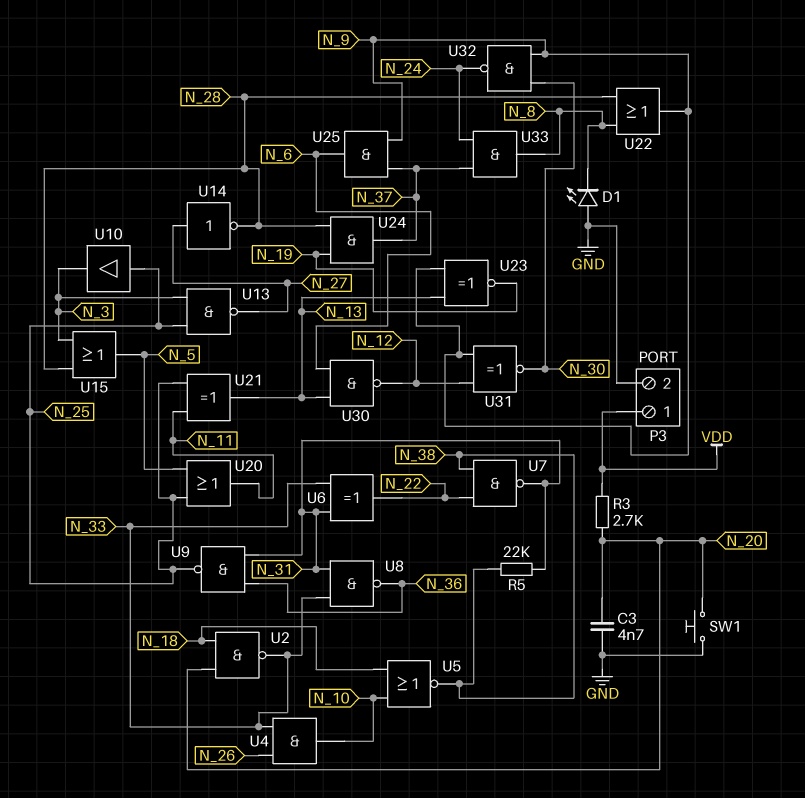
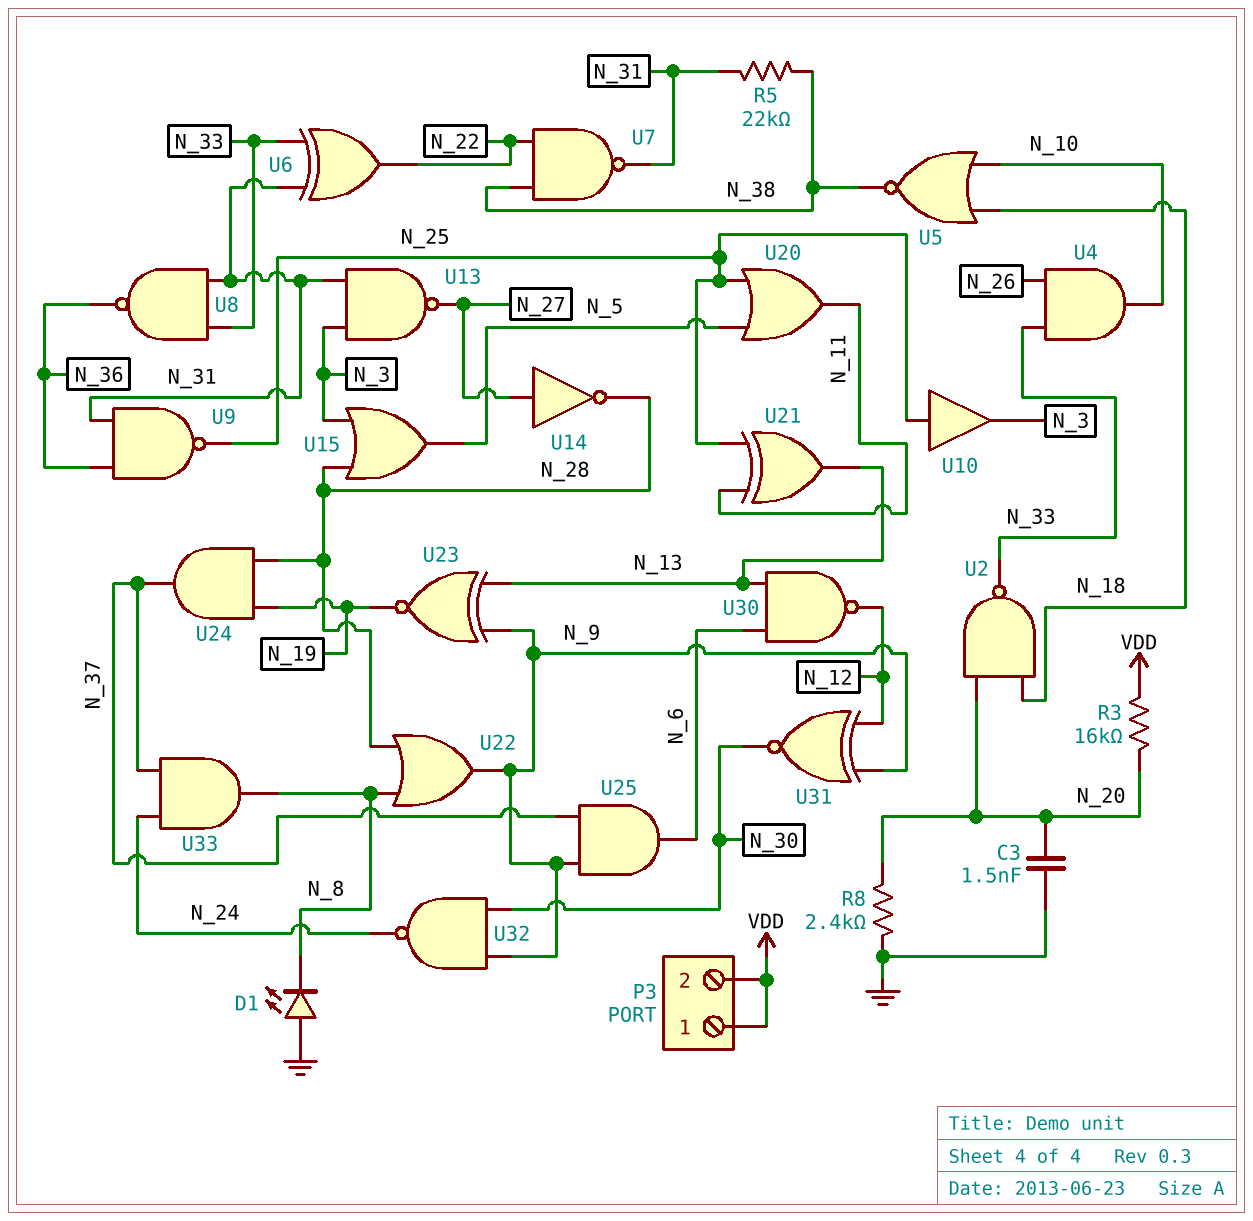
C3: 4.7nF (GND, N_20) -> 1.5nF (GND, N_20)
P3 pin 2: GND -> VDD
R3: 2.7k (N_20, VDD) -> 16k (N_20, VDD)
R8: none -> 2.4k (GND, N_20)
SW1: button (GND, N_20) -> none
U13: NAND (in N_3, in N_25, out N_27) -> NAND (in N_3, in N_31, out N_27)

